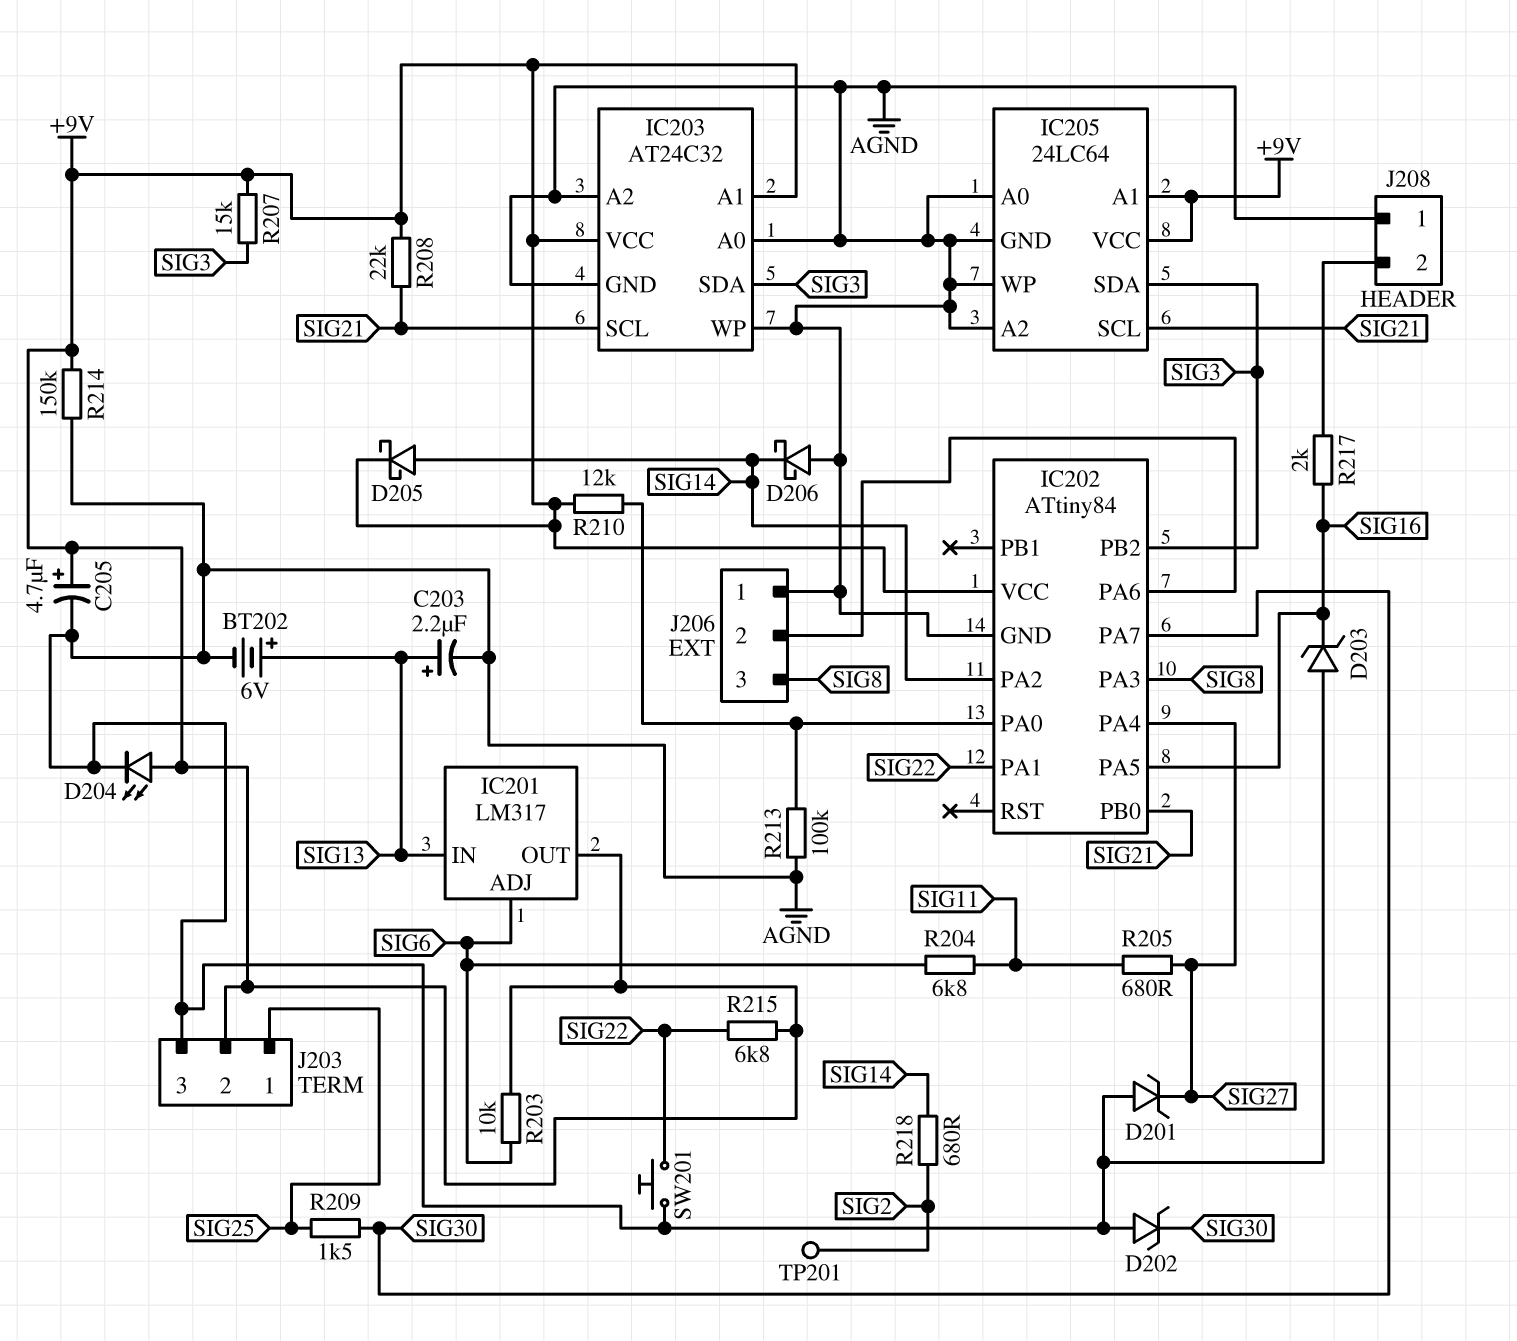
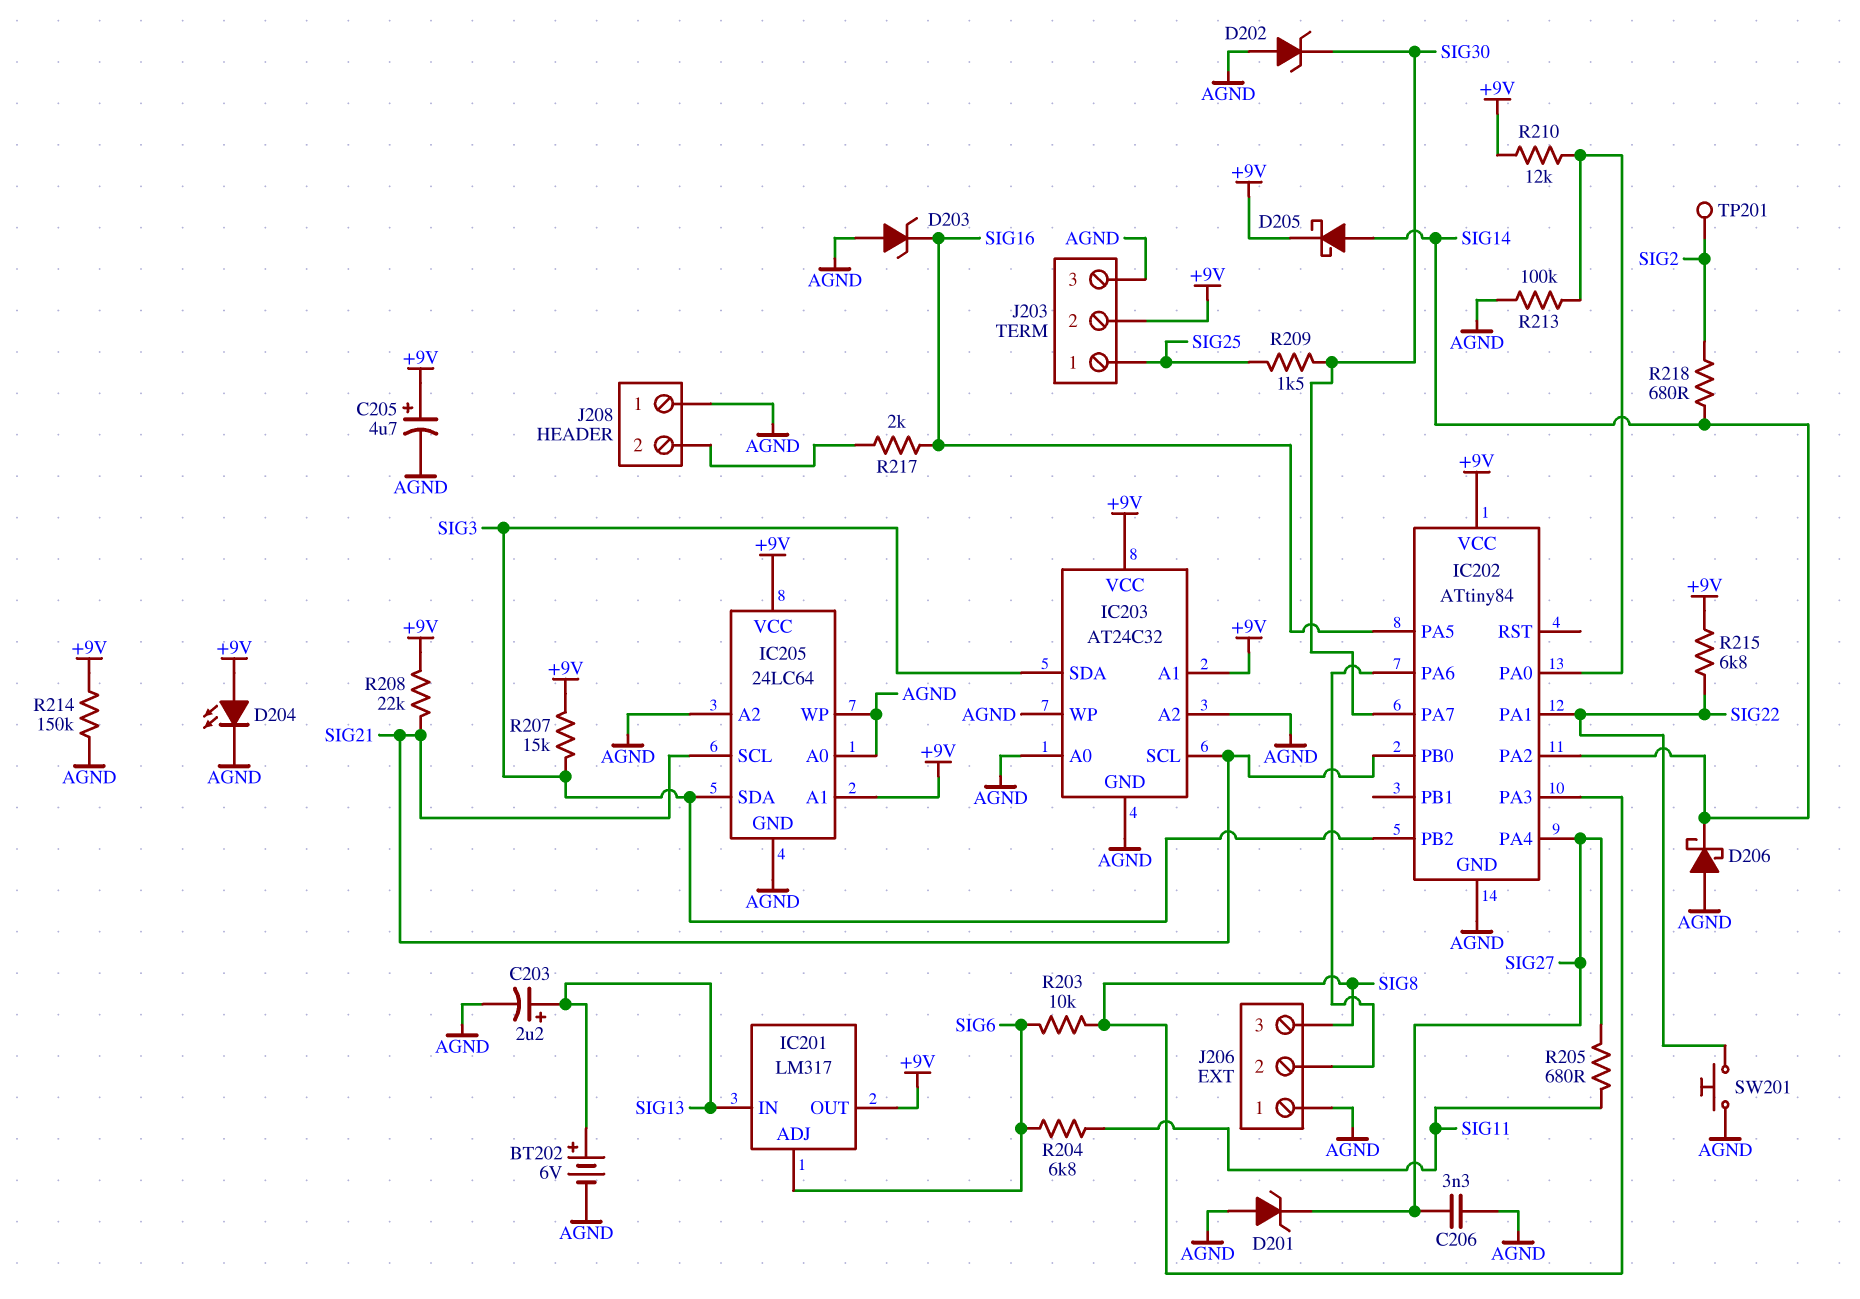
C206: none -> 3.3nF (AGND, SIG27)
R203: 10k (+9V, SIG6) -> 10k (SIG6, SIG8)

